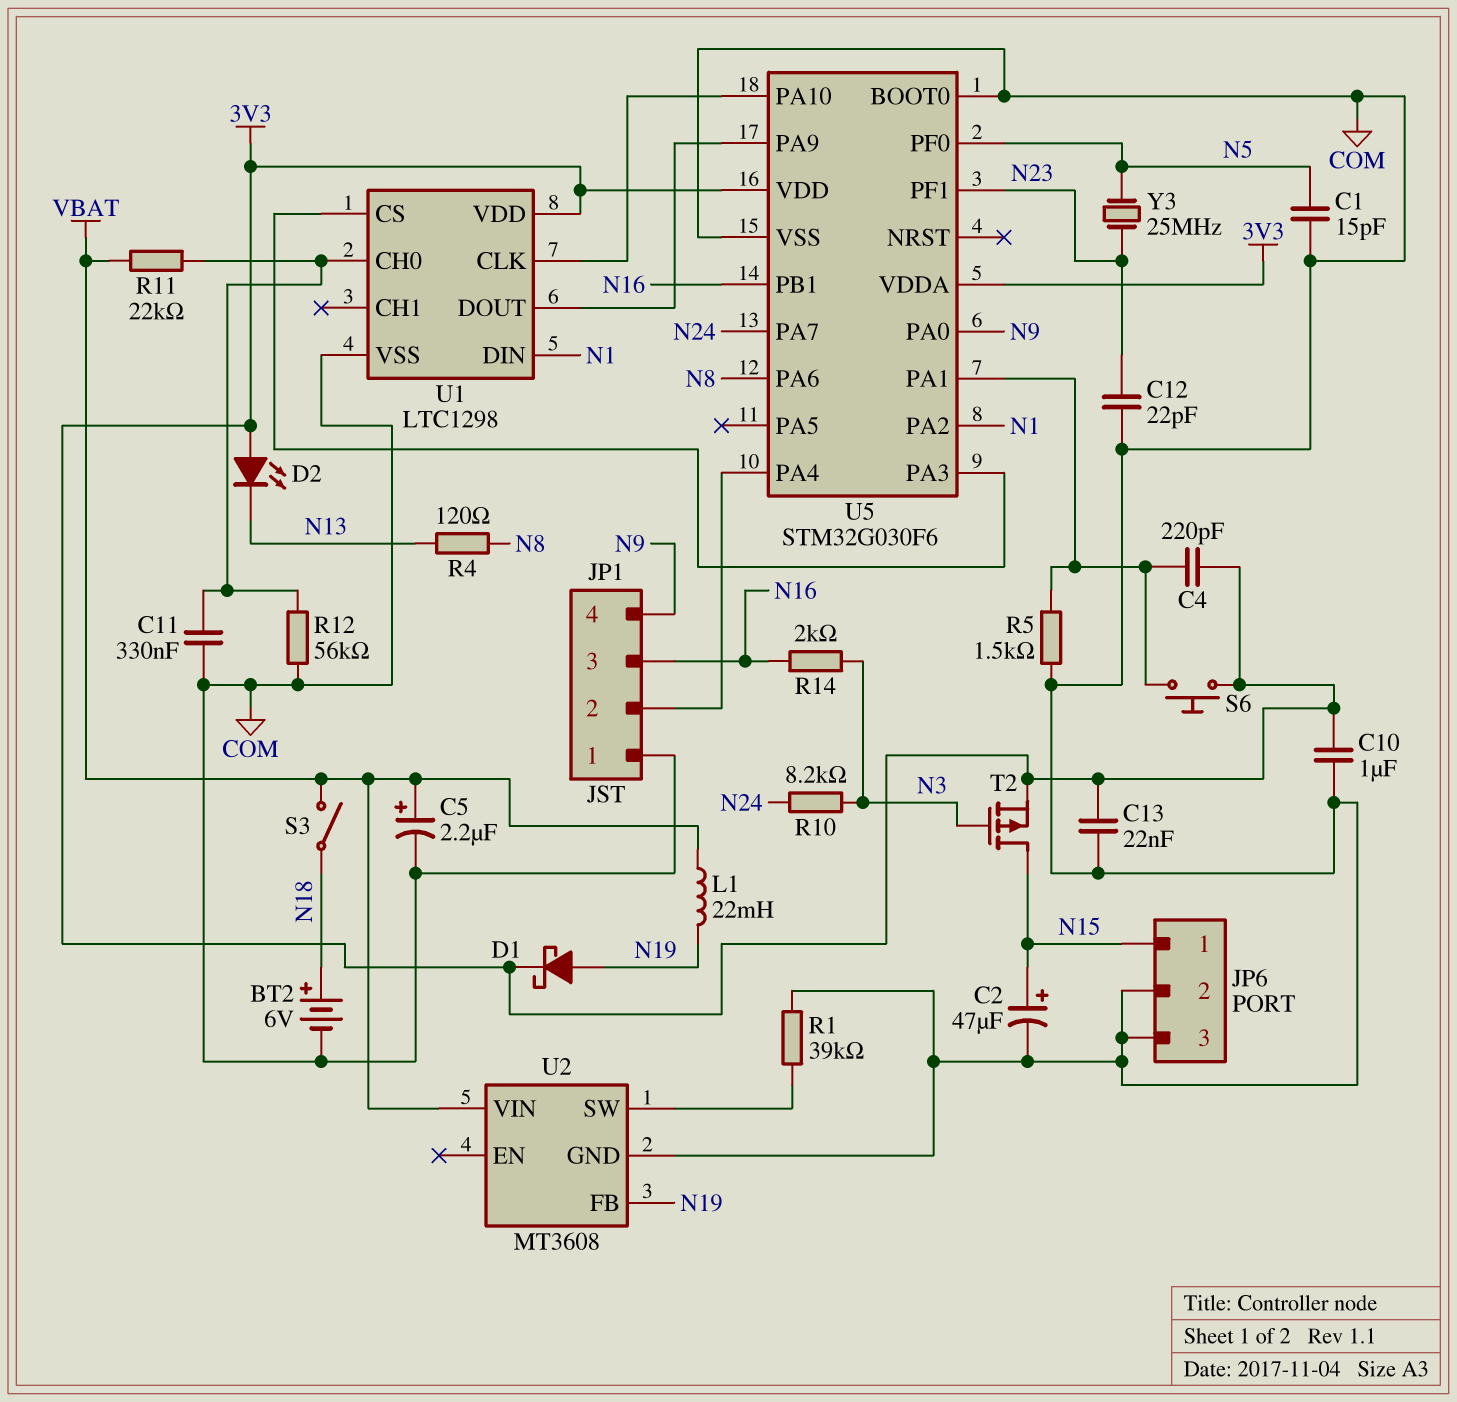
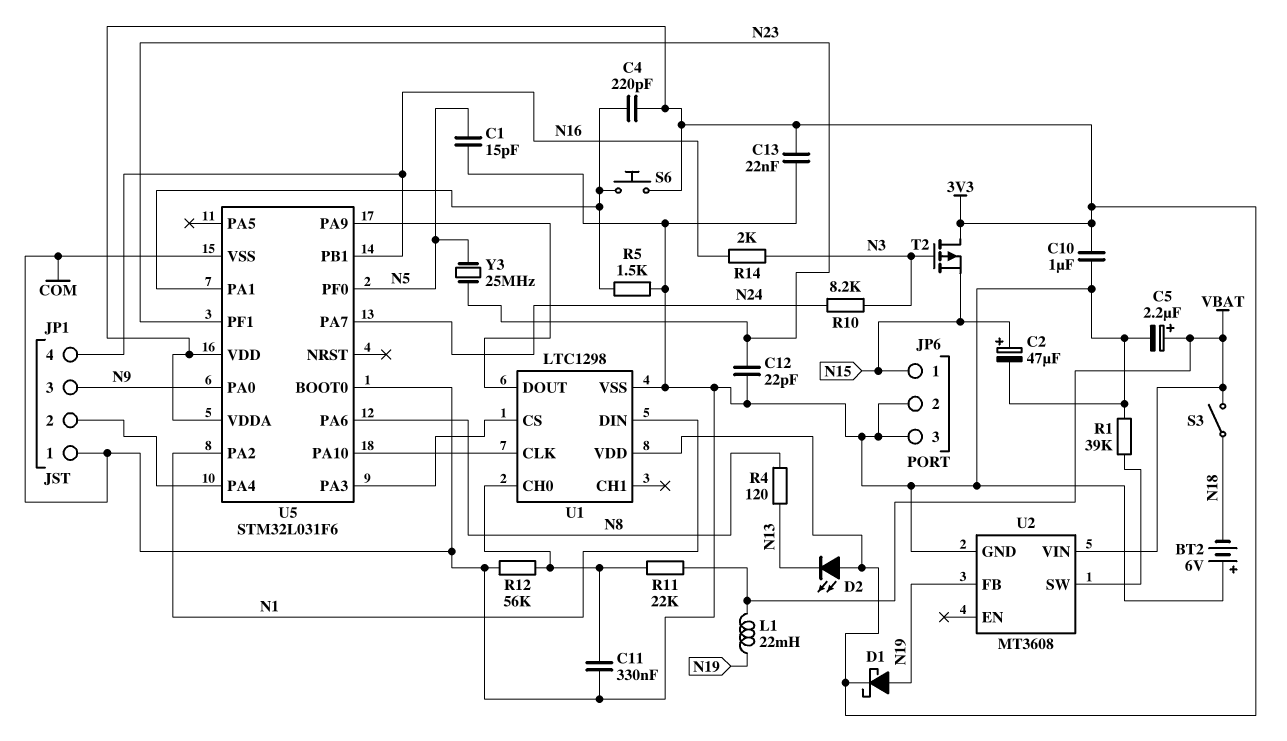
BT2: 6V (plus N18, minus COM) -> 6V (plus COM, minus N18)
JP1 pin 3: N16 -> N9
JP1 pin 4: N9 -> N16
T2: PMOS (G N3, D N15, S 3V3) -> PMOS (G N3, D 3V3, S N15)
U5: STM32G030F6 -> STM32L031F6

